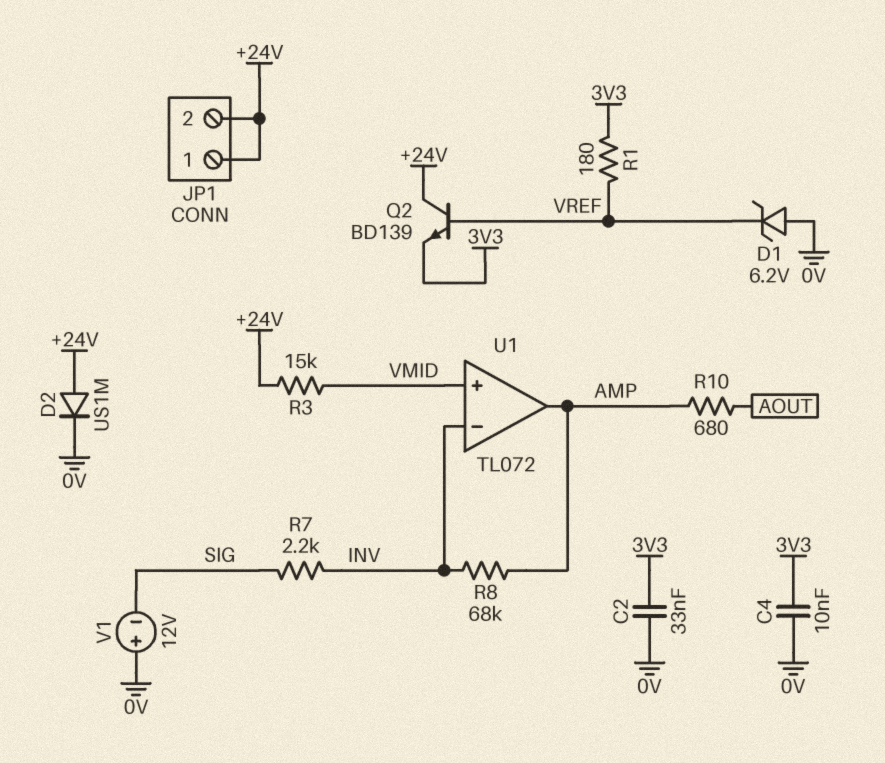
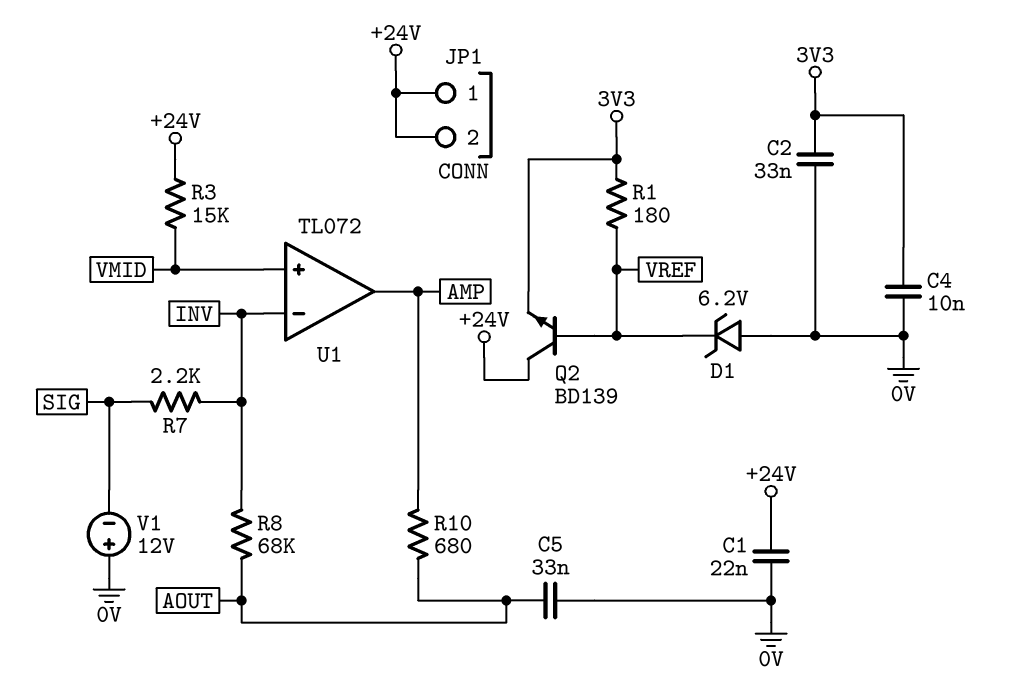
C1: none -> 22nF (+24V, 0V)
C5: none -> 33nF (0V, AOUT)
D2: diode US1M (A +24V, K 0V) -> none
R8: 68k (AMP, INV) -> 68k (AOUT, INV)

